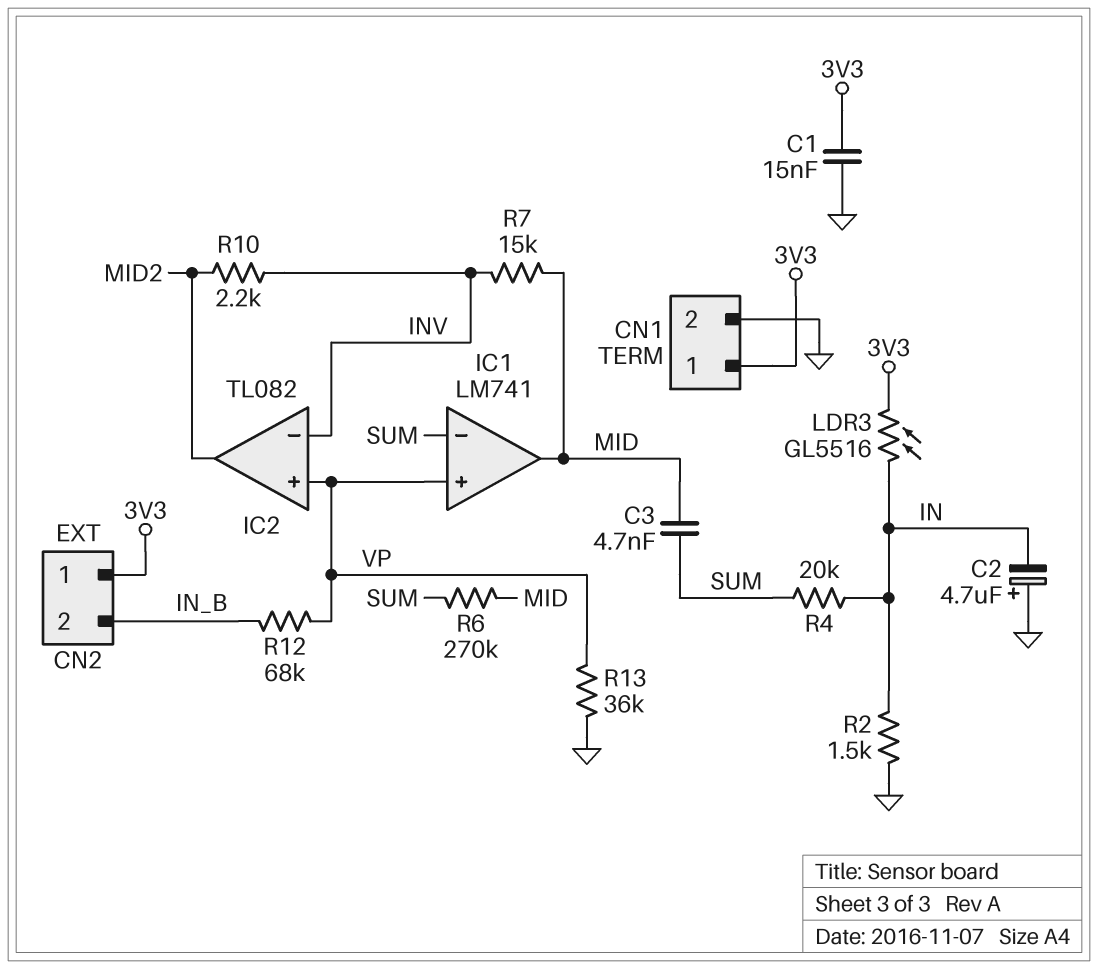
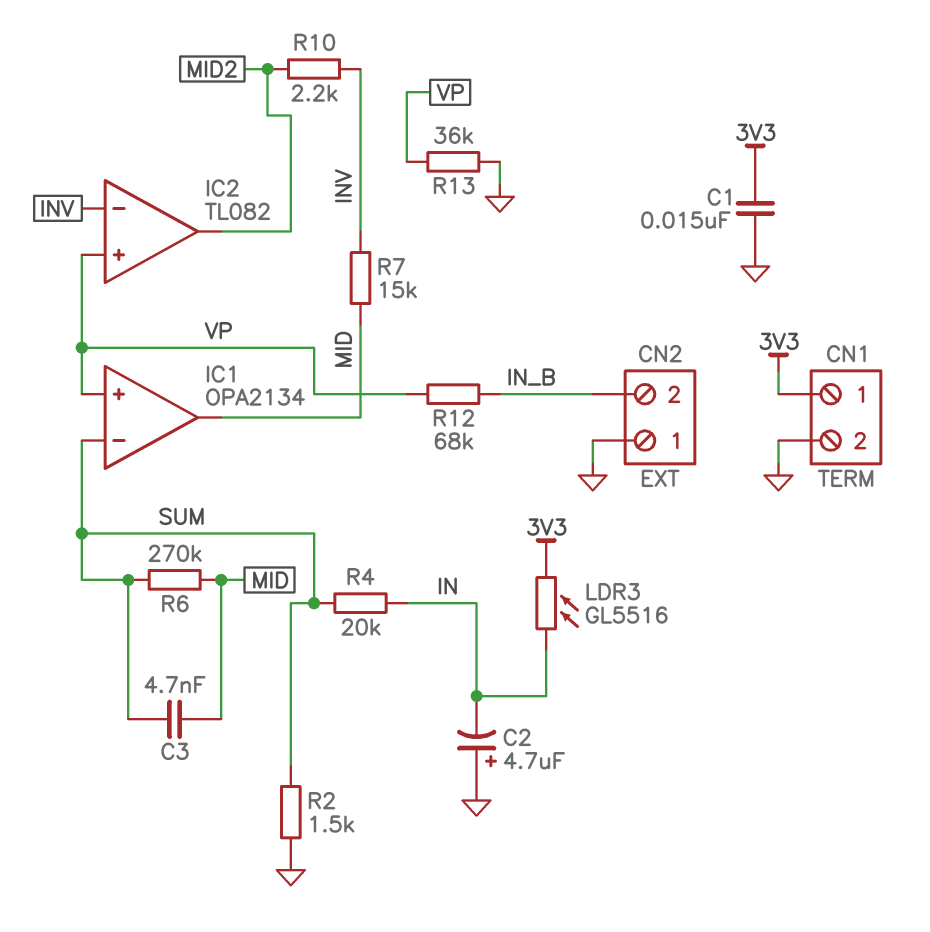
CN2 pin 1: 3V3 -> GND
IC1: LM741 -> OPA2134
R2: 1.5k (GND, IN) -> 1.5k (GND, SUM)

